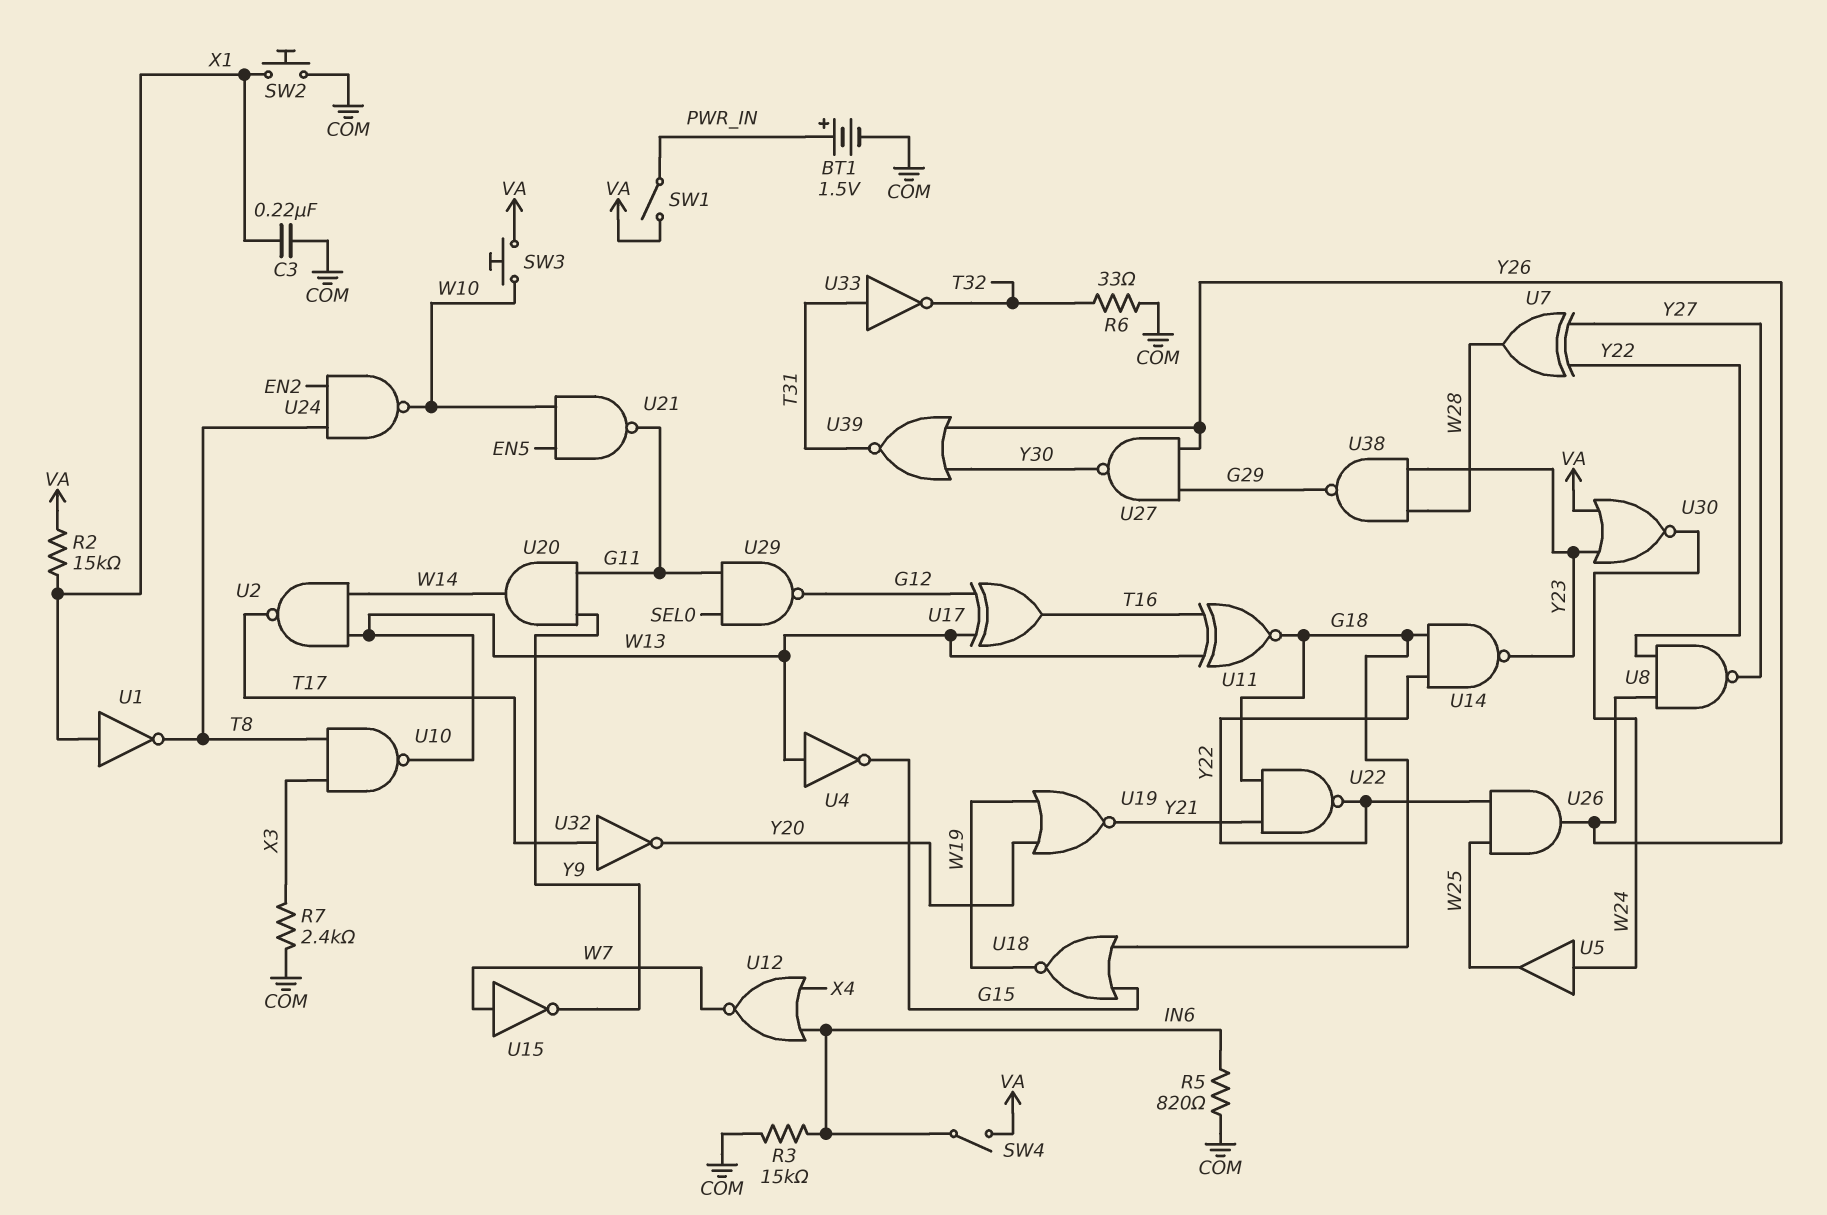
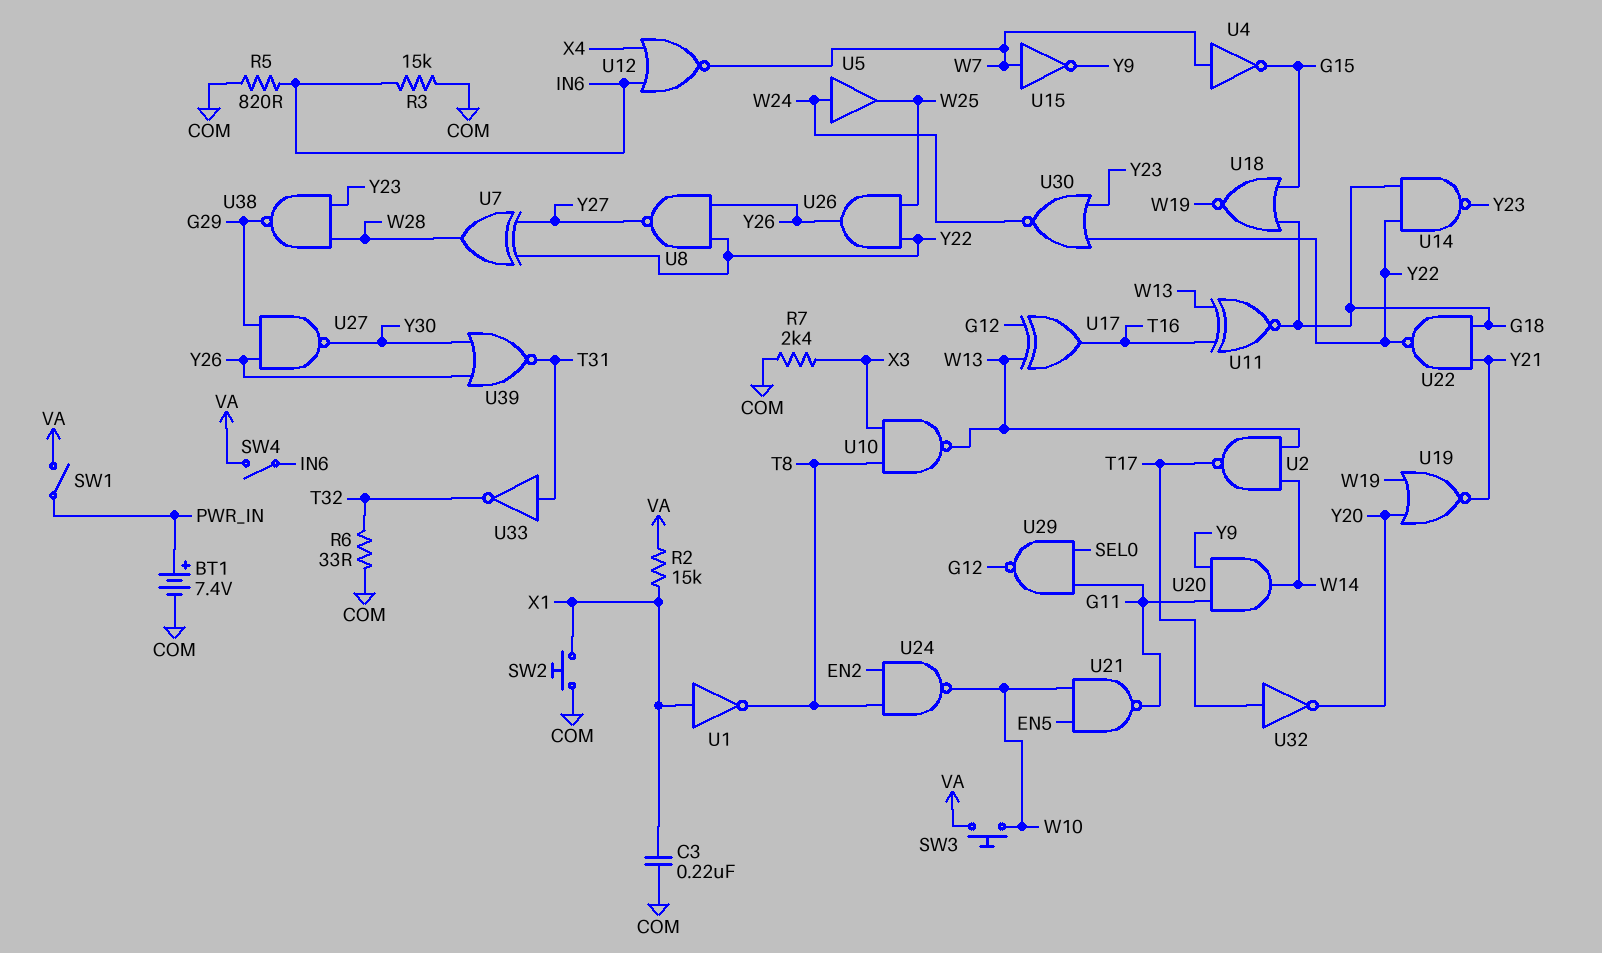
BT1: 1.5V (plus PWR_IN, minus COM) -> 7.4V (plus PWR_IN, minus COM)
U4: NOT (in W13, out G15) -> NOT (in W7, out G15)
U30: NOR (in VA, in Y23, out W24) -> NOR (in Y22, in Y23, out W24)

